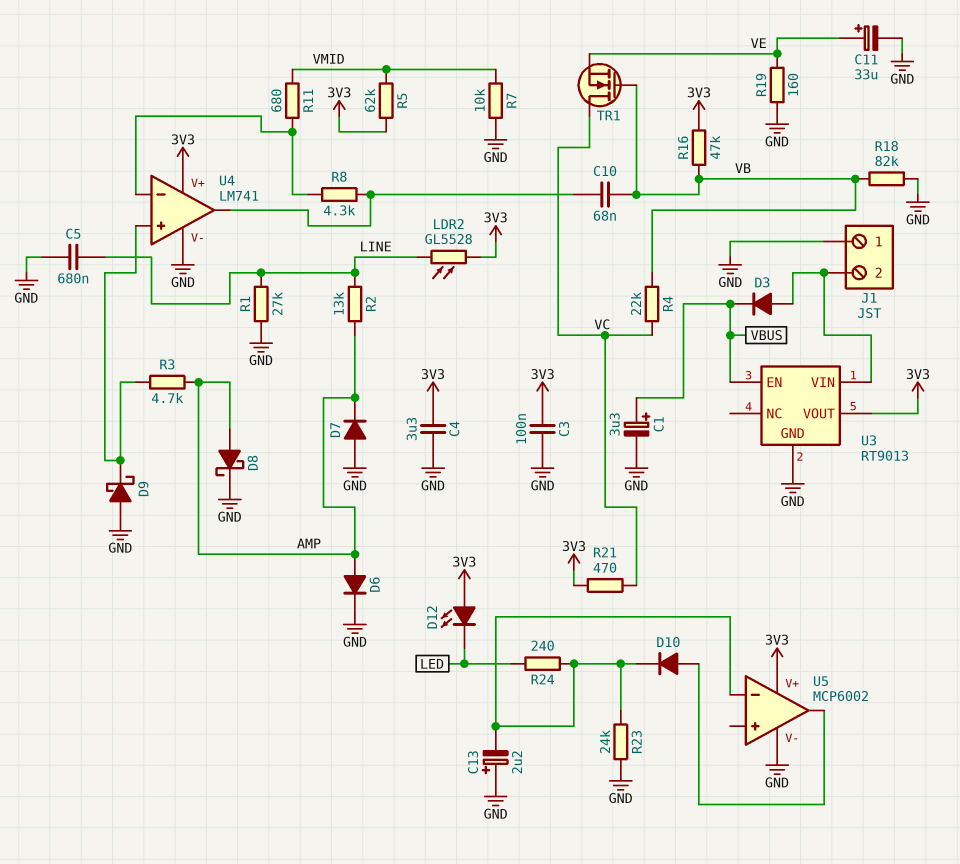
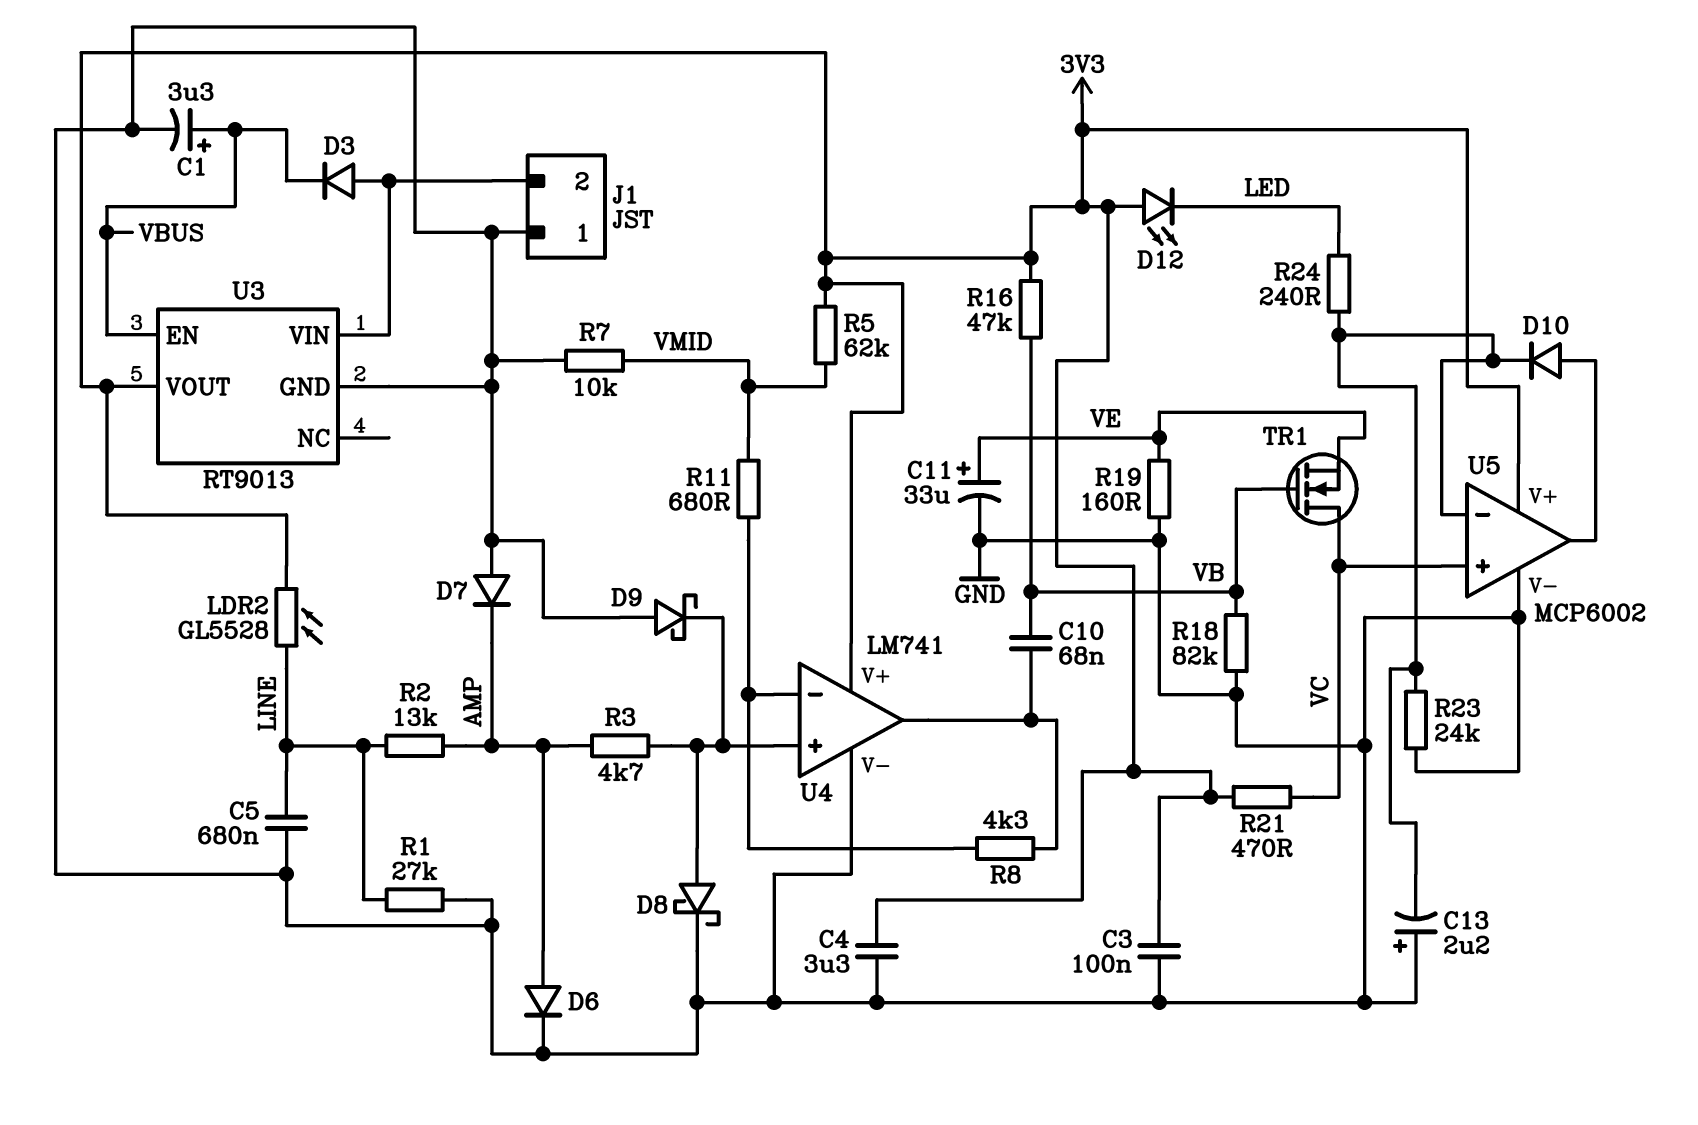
D8: schottky (A AMP, K GND) -> schottky (A U4/in+, K GND)
R4: 22k (VB, VC) -> none
U5 pin in+: none -> VC

